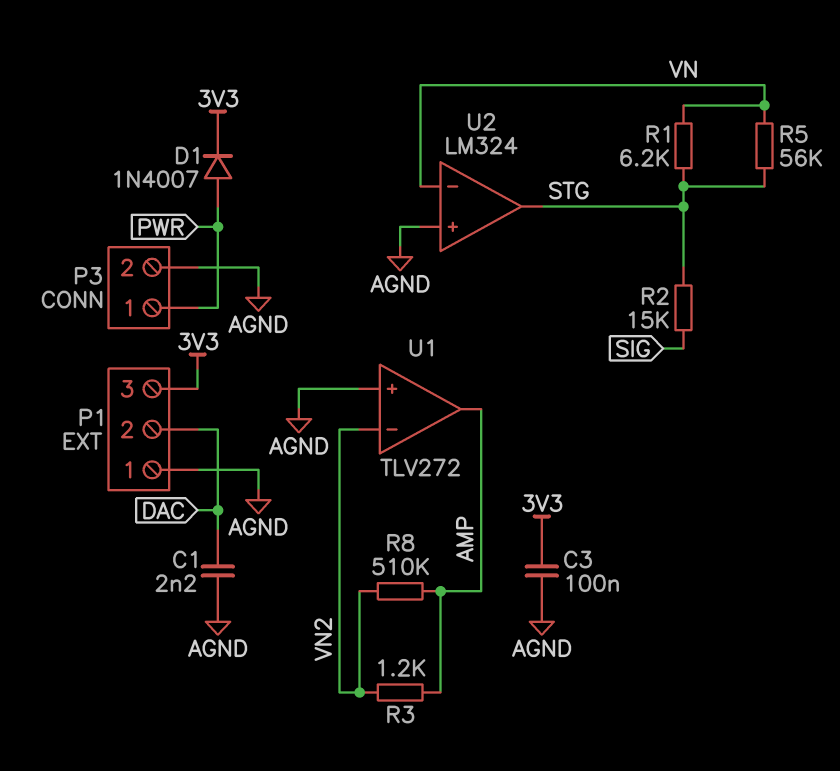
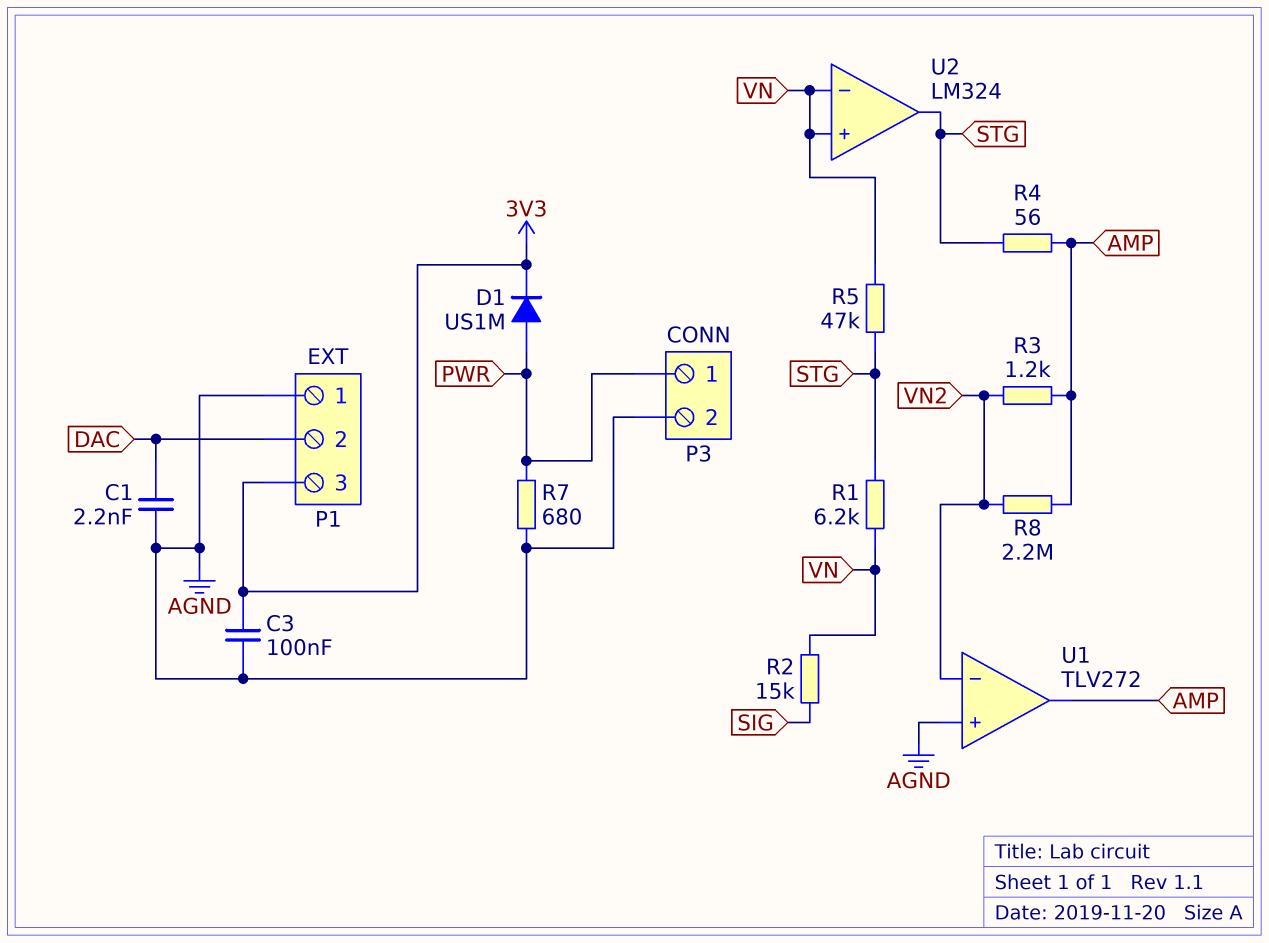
D1: diode 1N4007 (A PWR, K 3V3) -> diode US1M (A PWR, K 3V3)
R2: 15k (SIG, STG) -> 15k (SIG, VN)
R4: none -> 56 (AMP, STG)
R5: 56k (STG, VN) -> 47k (STG, VN)
R7: none -> 680 (AGND, PWR)
R8: 510k (AMP, VN2) -> 2.2M (AMP, VN2)
U2 pin in+: AGND -> VN

